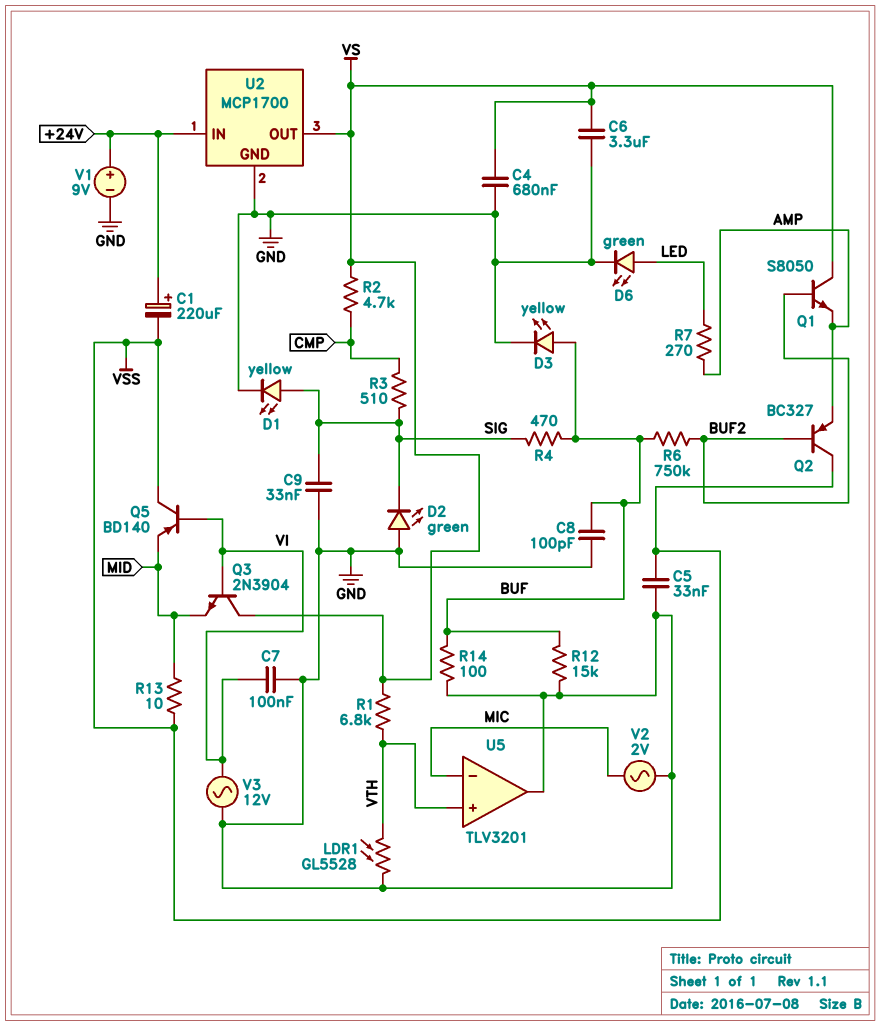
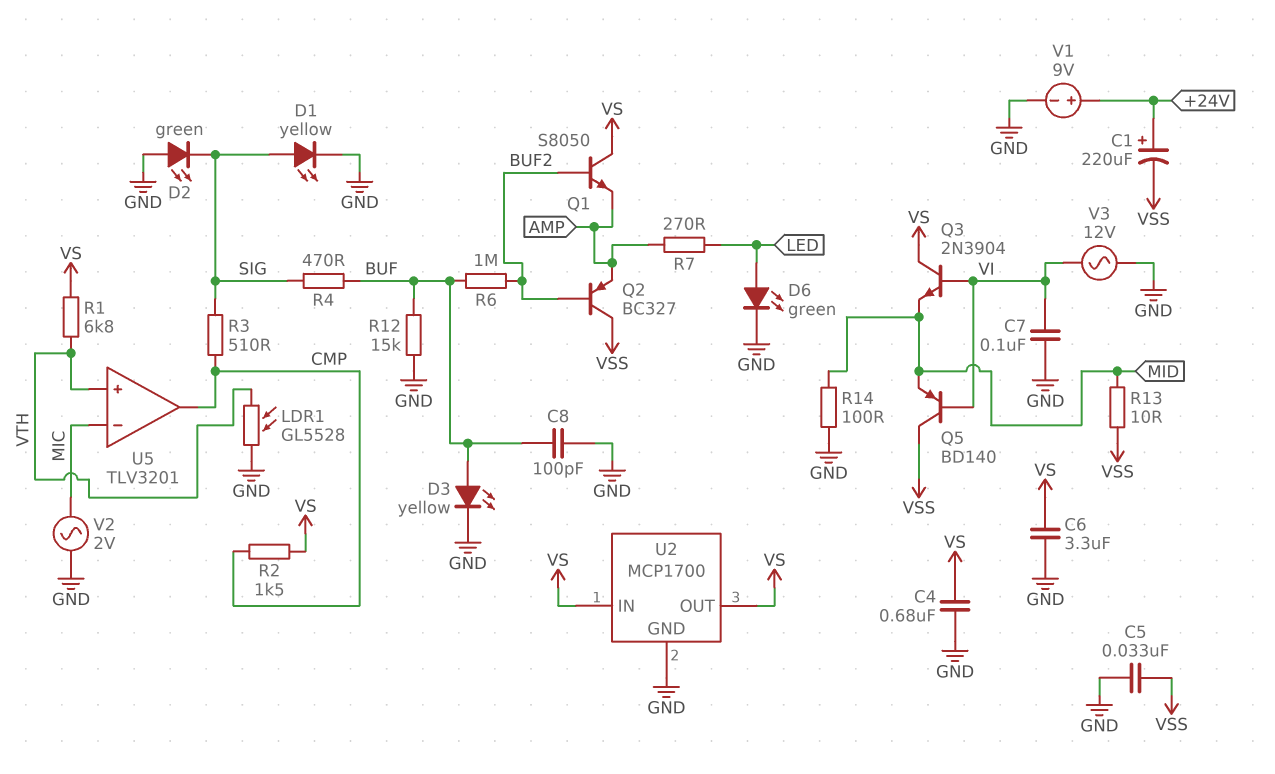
C9: 33nF (GND, SIG) -> none
R2: 4.7k (CMP, VS) -> 1.5k (CMP, VS)
R6: 750k (BUF, BUF2) -> 1M (BUF, BUF2)
R14: 100 (BUF, GND) -> 100 (GND, MID)
U2 pin IN: +24V -> VS
U5 pin out: GND -> CMP

